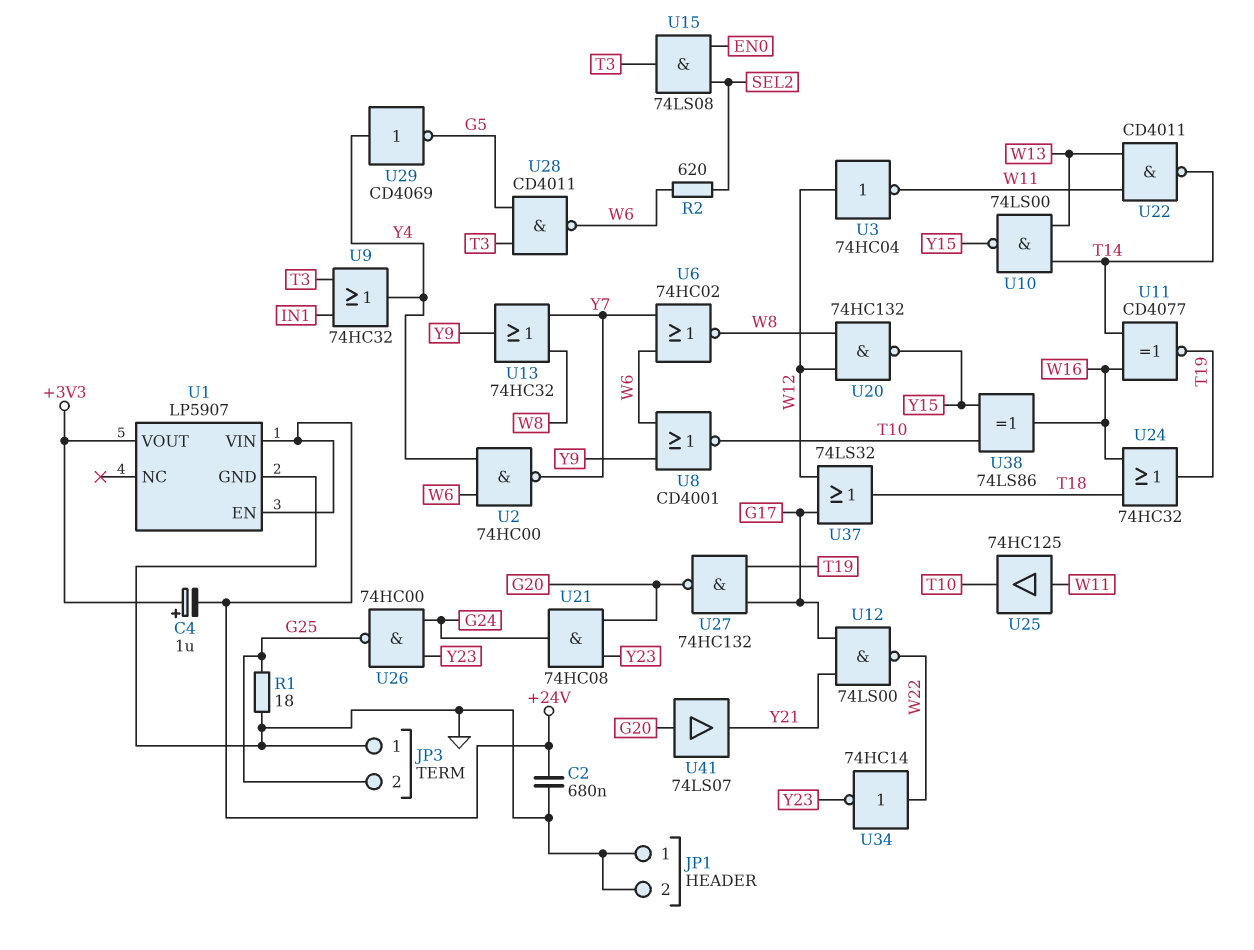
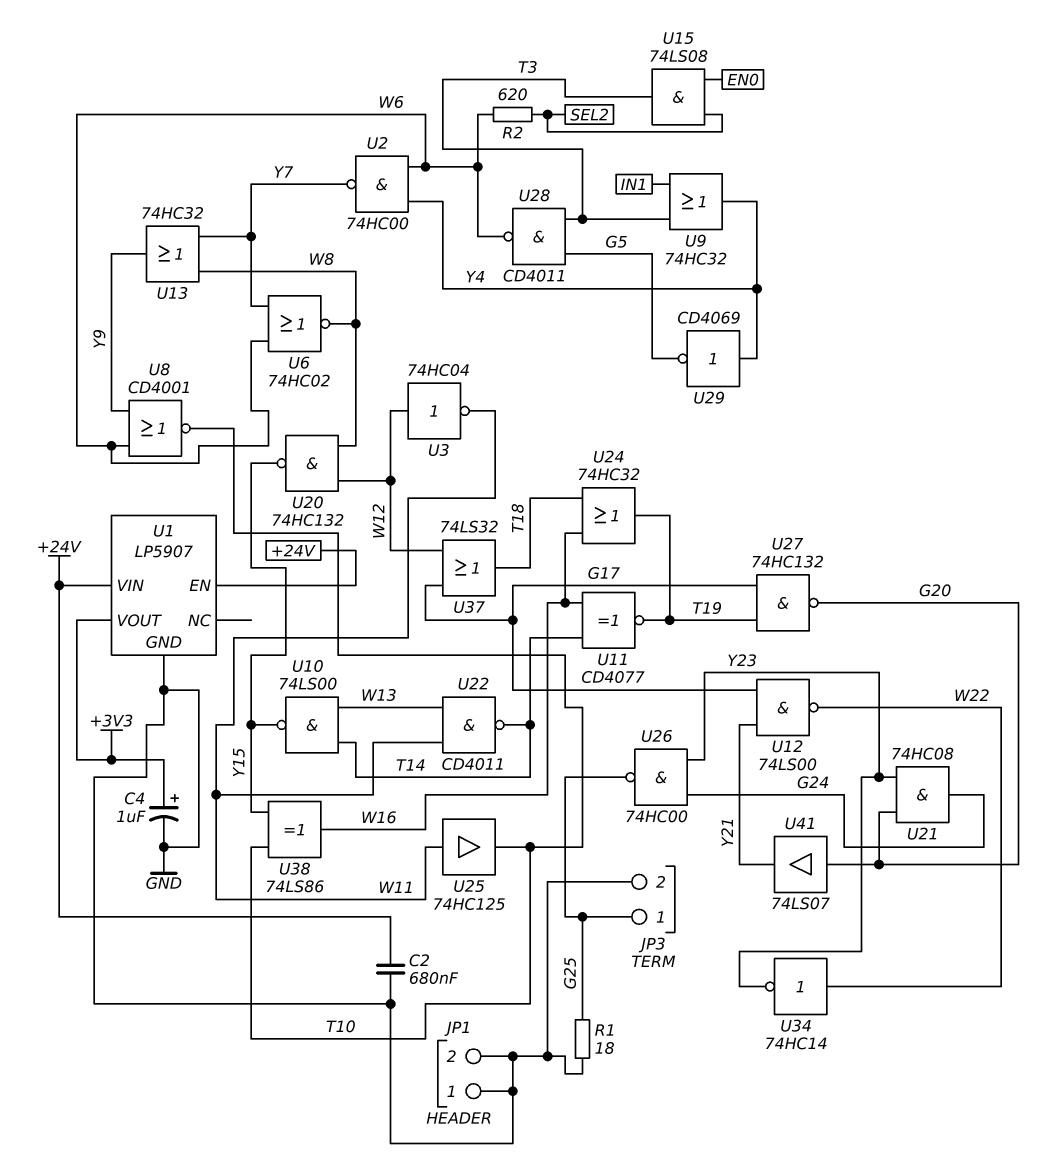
C4: 1uF (plus +3V3, minus +24V) -> 1uF (plus +3V3, minus GND)
JP3 pin 1: GND -> G25
JP3 pin 2: G25 -> GND

